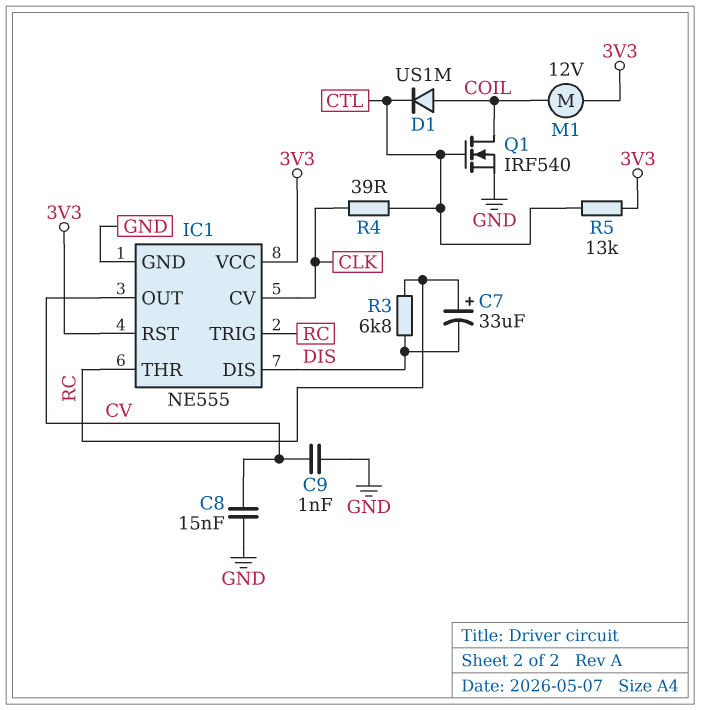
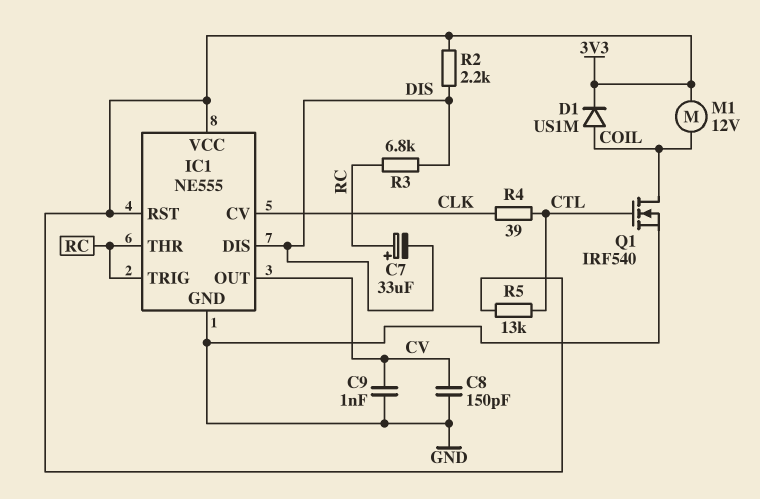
C8: 15nF (CV, GND) -> 150pF (CV, GND)
D1: diode US1M (A COIL, K CTL) -> diode US1M (A COIL, K 3V3)
R2: none -> 2.2k (3V3, DIS)

